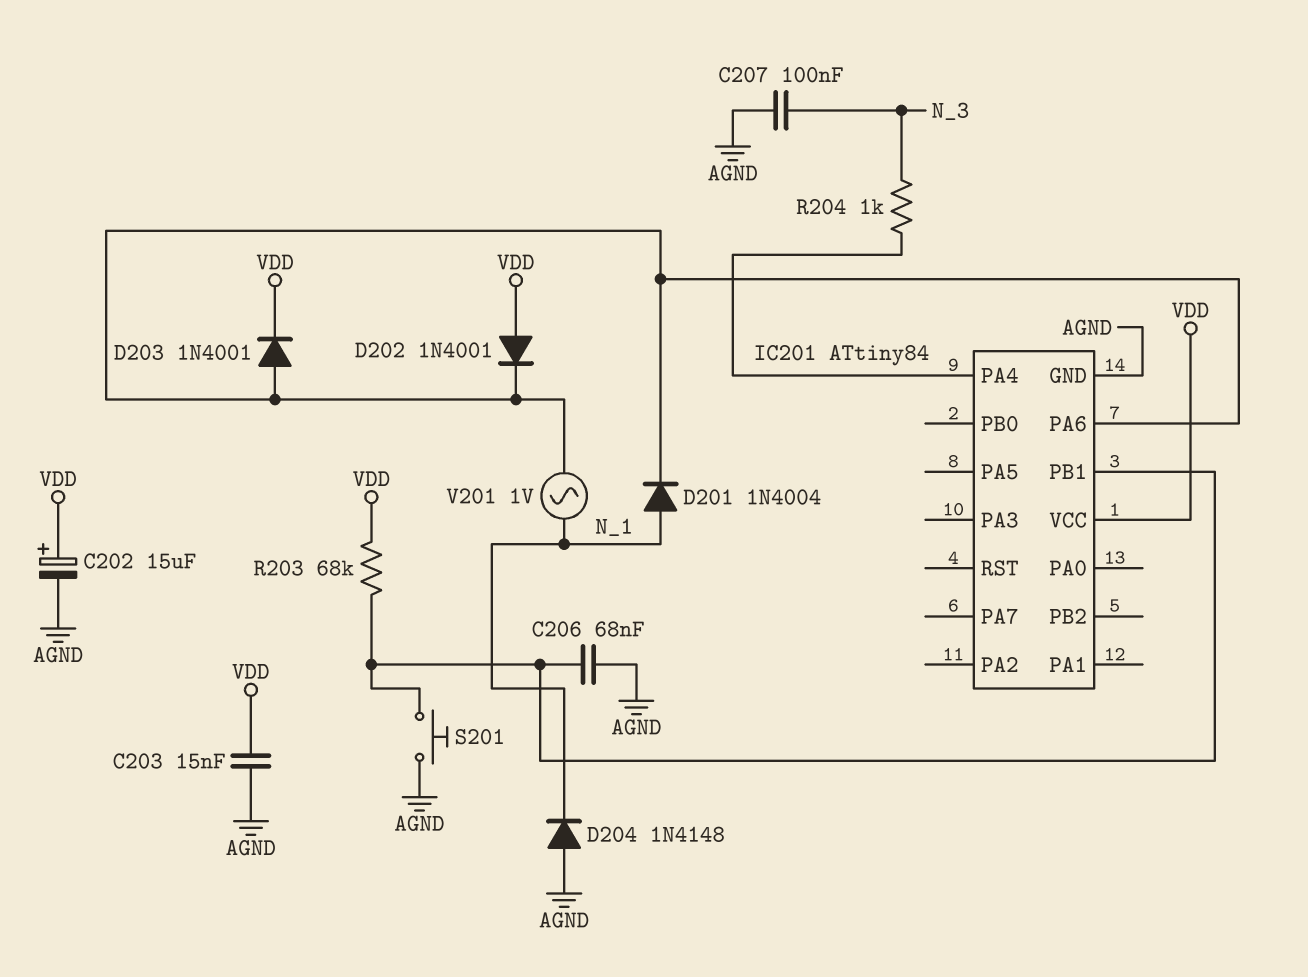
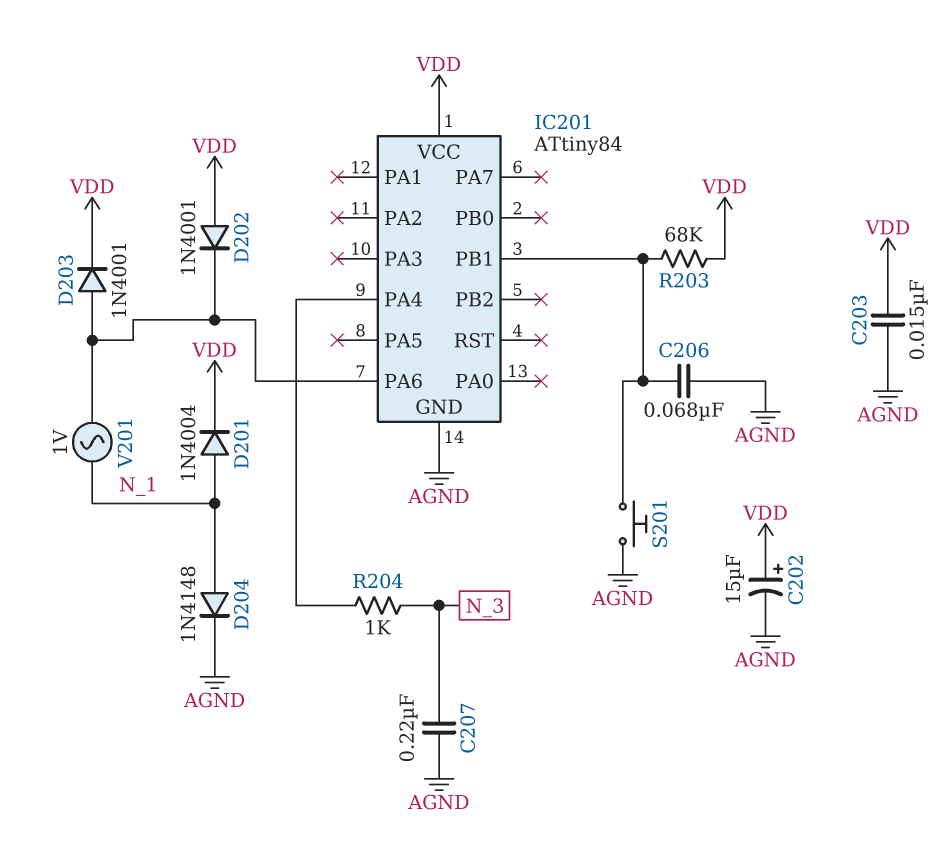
C207: 100nF (AGND, N_3) -> 220nF (AGND, N_3)
D201: diode 1N4004 (A N_1, K IC201/PA6) -> diode 1N4004 (A N_1, K VDD)
D204: diode 1N4148 (A AGND, K N_1) -> diode 1N4148 (A N_1, K AGND)

